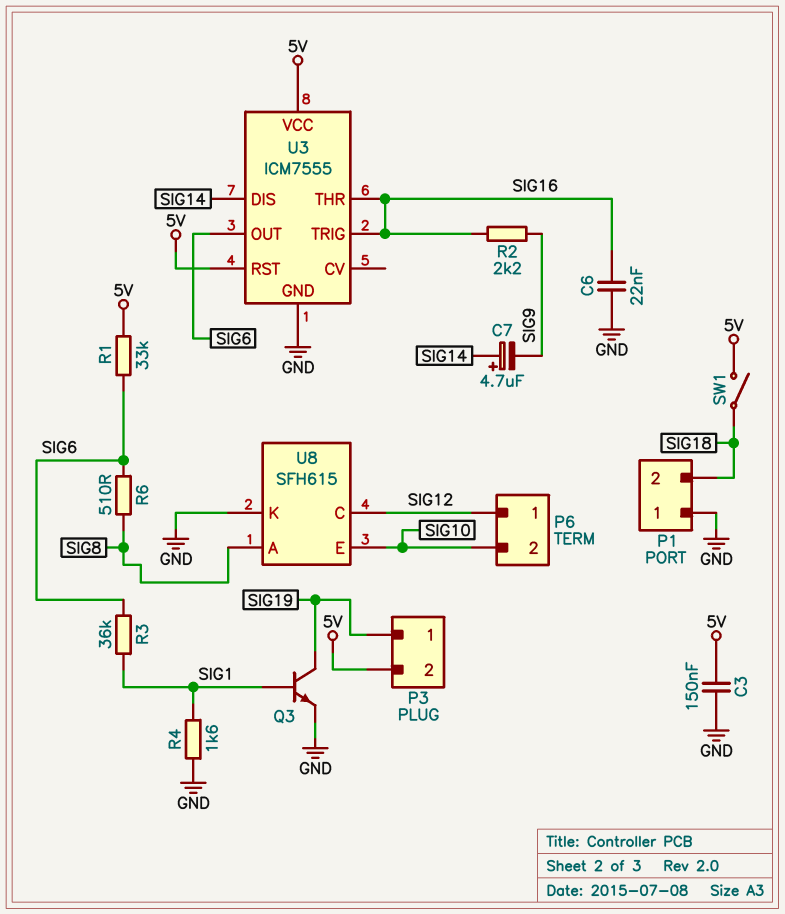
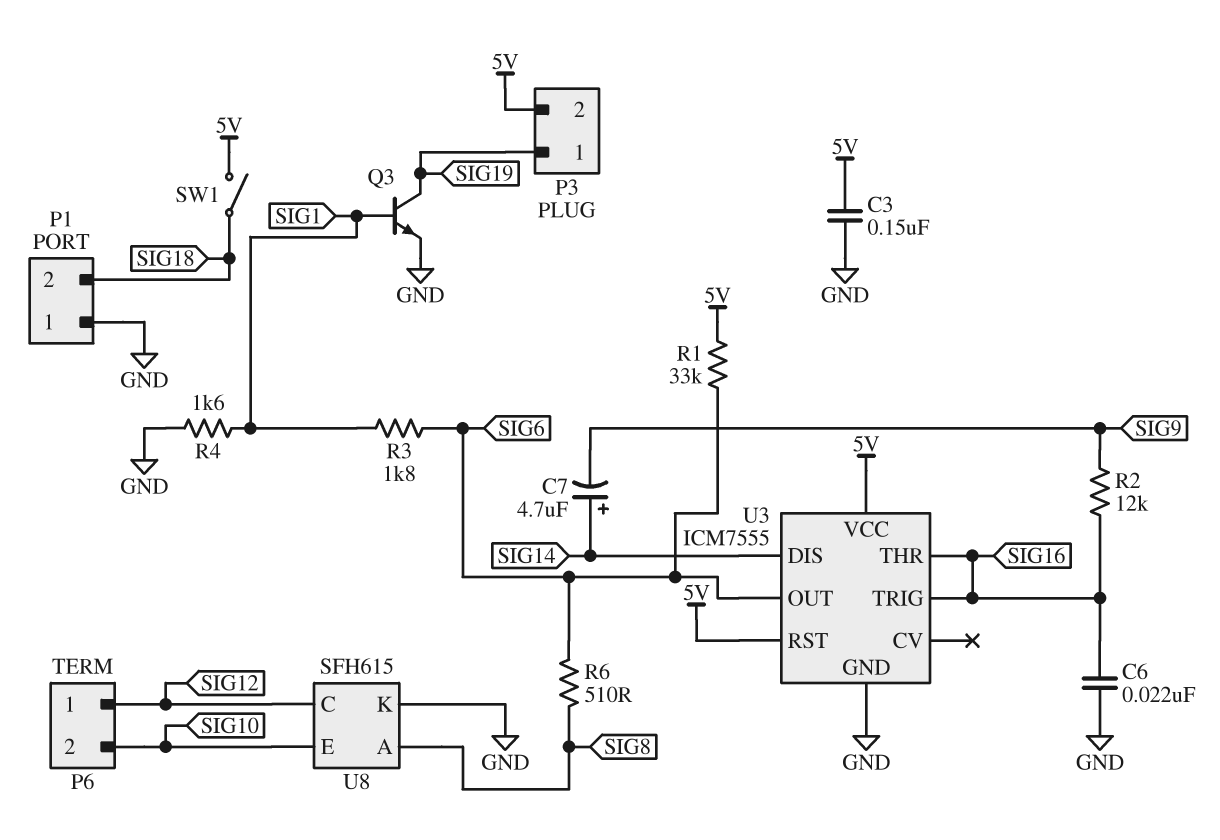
R2: 2.2k (SIG9, SIG16) -> 12k (SIG9, SIG16)
R3: 36k (SIG1, SIG6) -> 1.8k (SIG1, SIG6)

